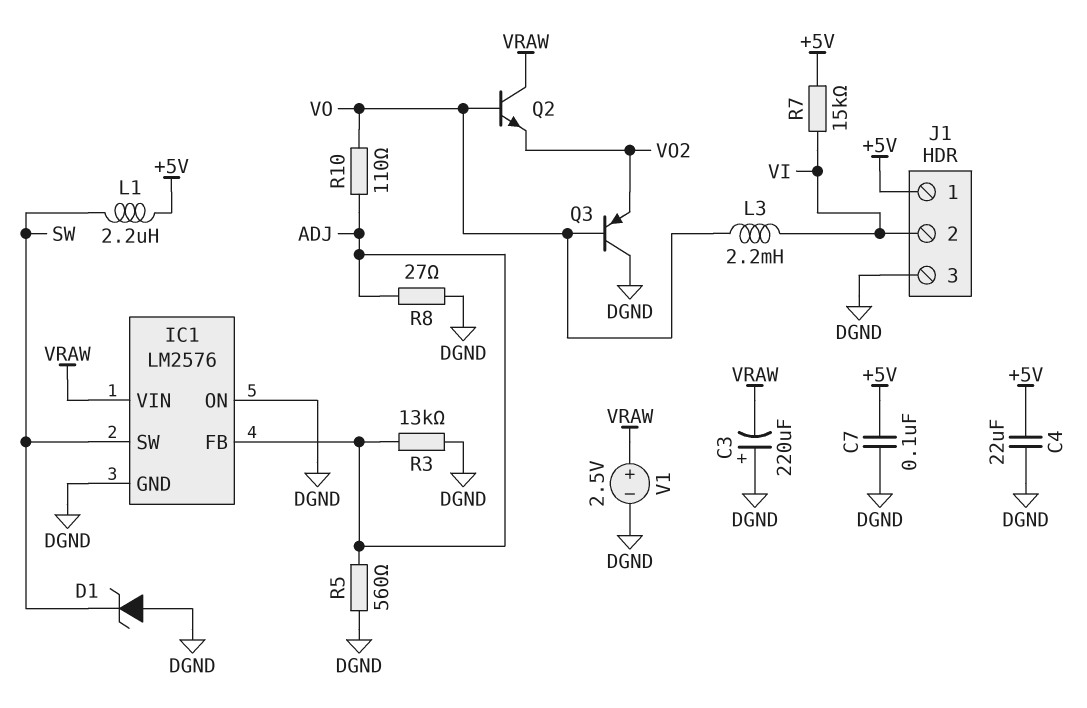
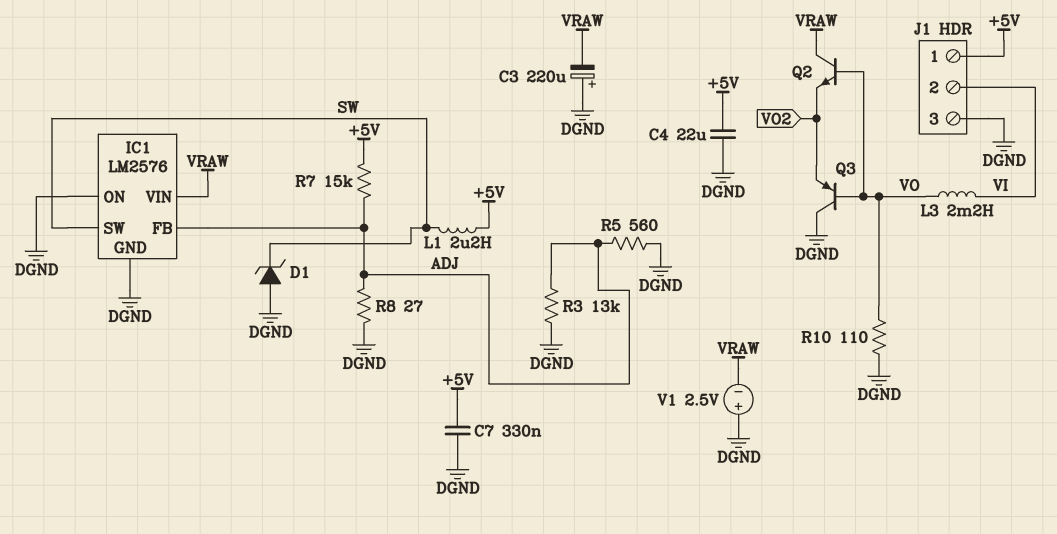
C7: 100nF (+5V, DGND) -> 330nF (+5V, DGND)
R7: 15k (+5V, VI) -> 15k (+5V, ADJ)
R10: 110 (ADJ, VO) -> 110 (DGND, VO)
V1: 2.5V (plus VRAW, minus DGND) -> 2.5V (plus DGND, minus VRAW)

